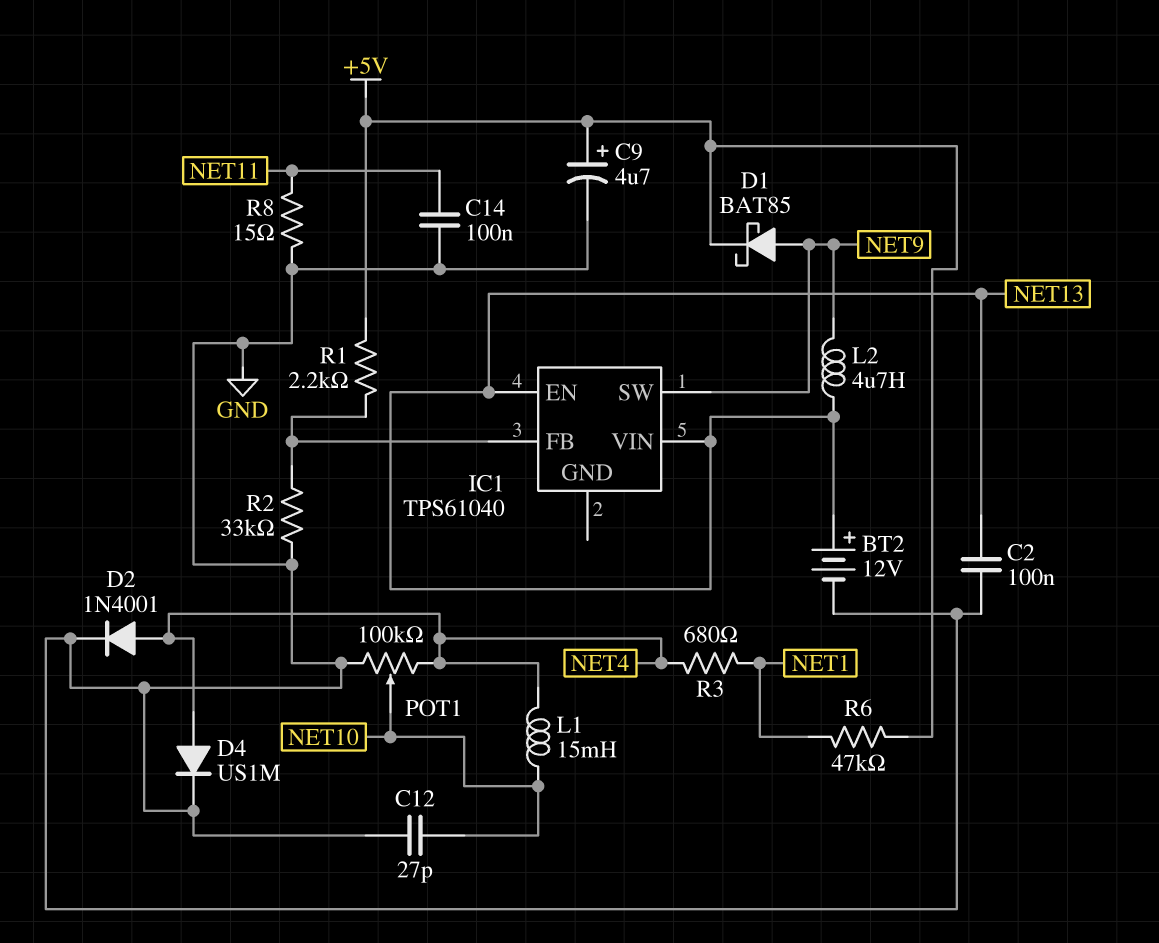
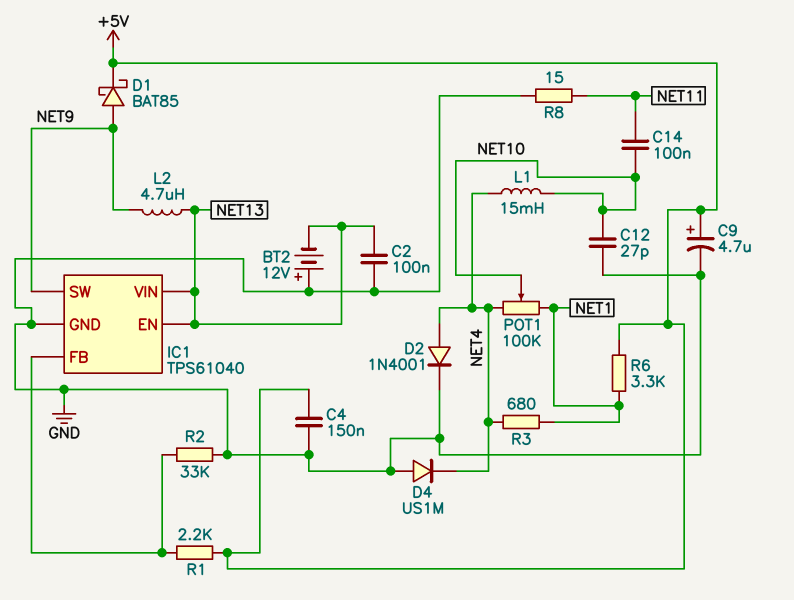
BT2: 12V (plus NET13, minus GND) -> 12V (plus GND, minus NET13)
C4: none -> 150nF (+5V, GND)
C14: 100nF (GND, NET11) -> 100nF (NET10, NET11)
D4: diode US1M (A NET4, K GND) -> diode US1M (A GND, K NET4)
IC1 pin GND: none -> GND
POT1: 100k (GND, NET4, wiper NET10) -> 100k (NET1, NET4, wiper NET10)
R6: 47k (+5V, NET1) -> 3.3k (+5V, NET1)

